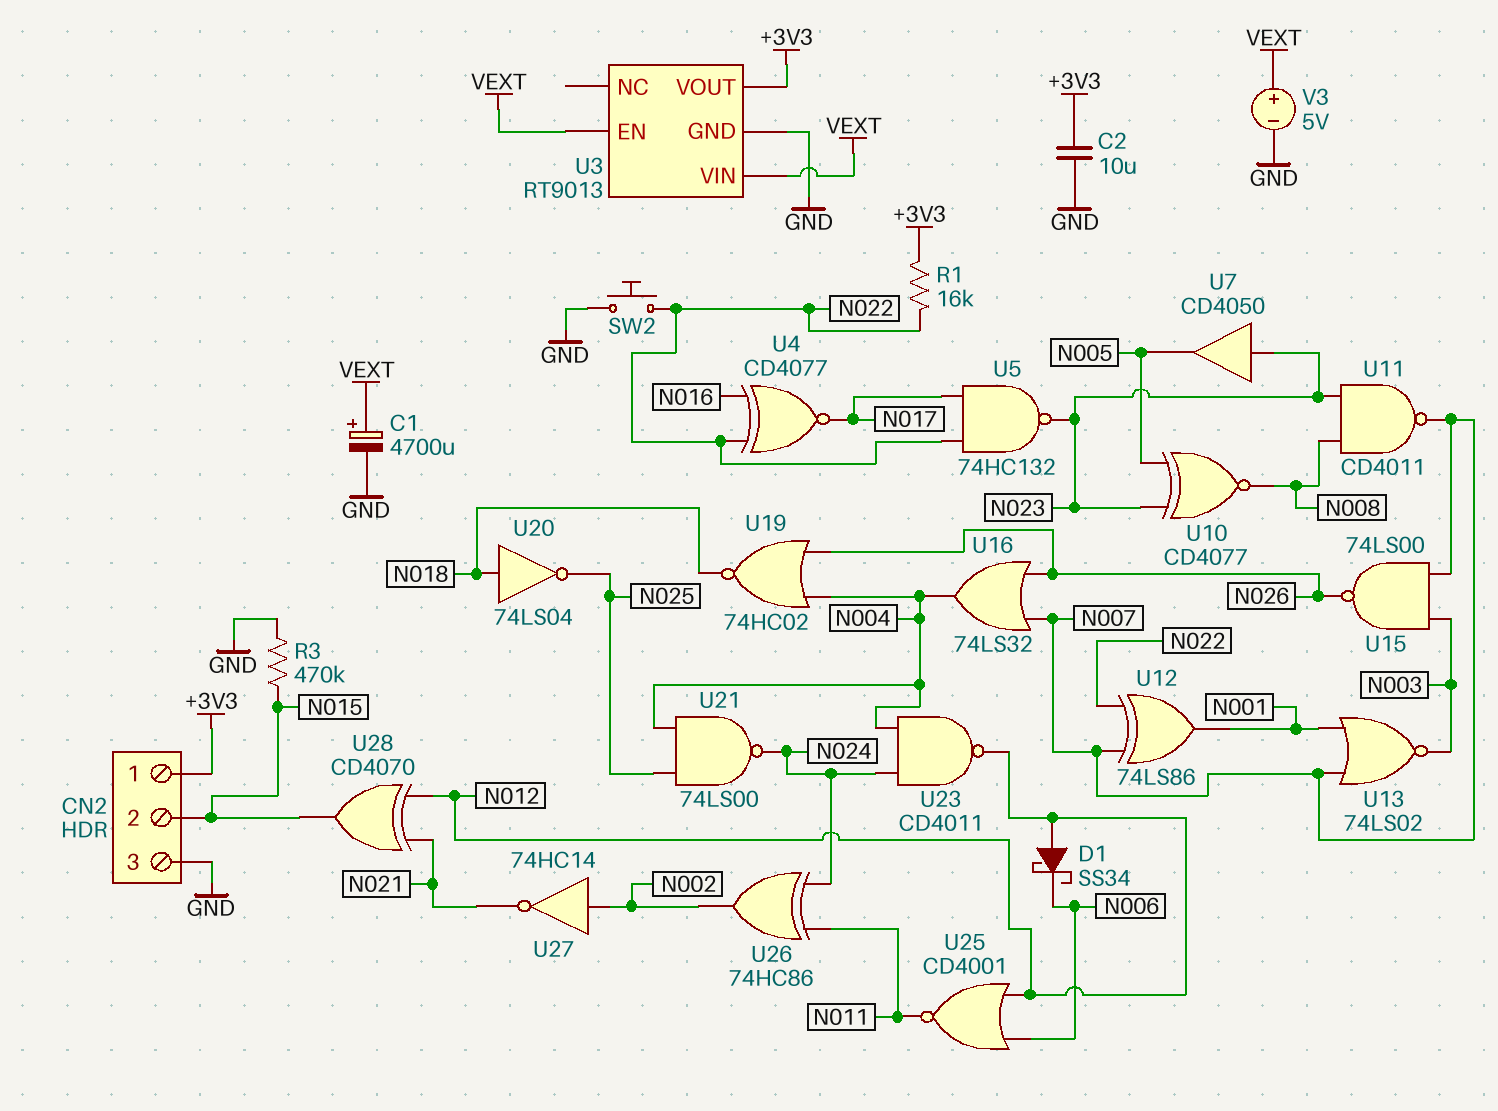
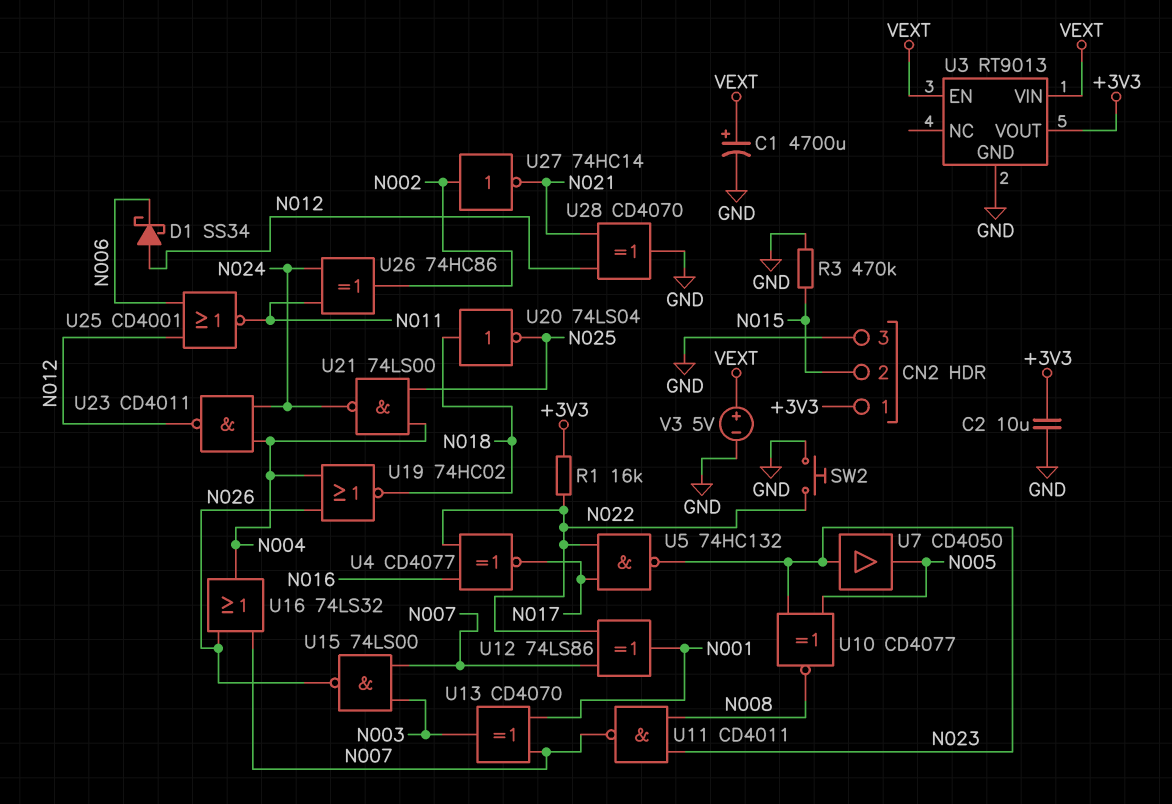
U13: NOR 74LS02 (in N001, in N007, out N003) -> XOR CD4070 (in N001, in N007, out N003)
U28: XOR CD4070 (in N012, in N021, out N015) -> XOR CD4070 (in N012, in N021, out GND)

